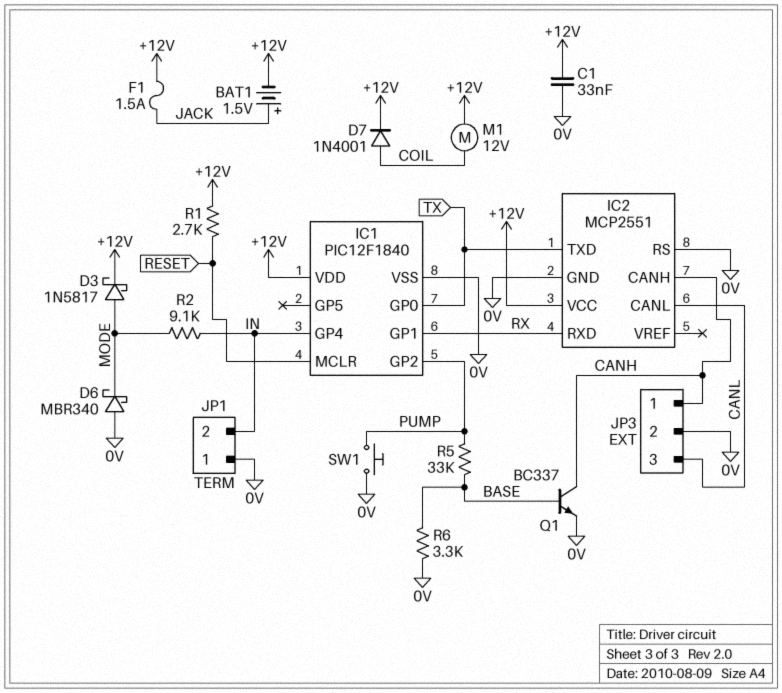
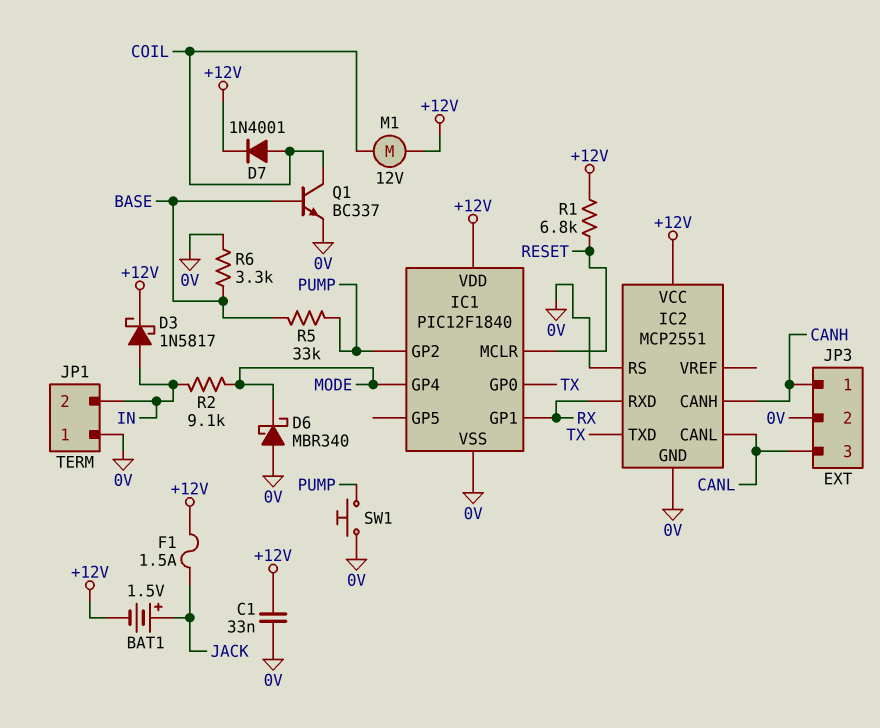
D3: schottky 1N5817 (A MODE, K +12V) -> schottky 1N5817 (A IN, K +12V)
IC1 pin GP4: IN -> MODE
Q1: NPN BC337 (B BASE, C CANH, E 0V) -> NPN BC337 (B BASE, C COIL, E 0V)
R1: 2.7k (+12V, RESET) -> 6.8k (+12V, RESET)

